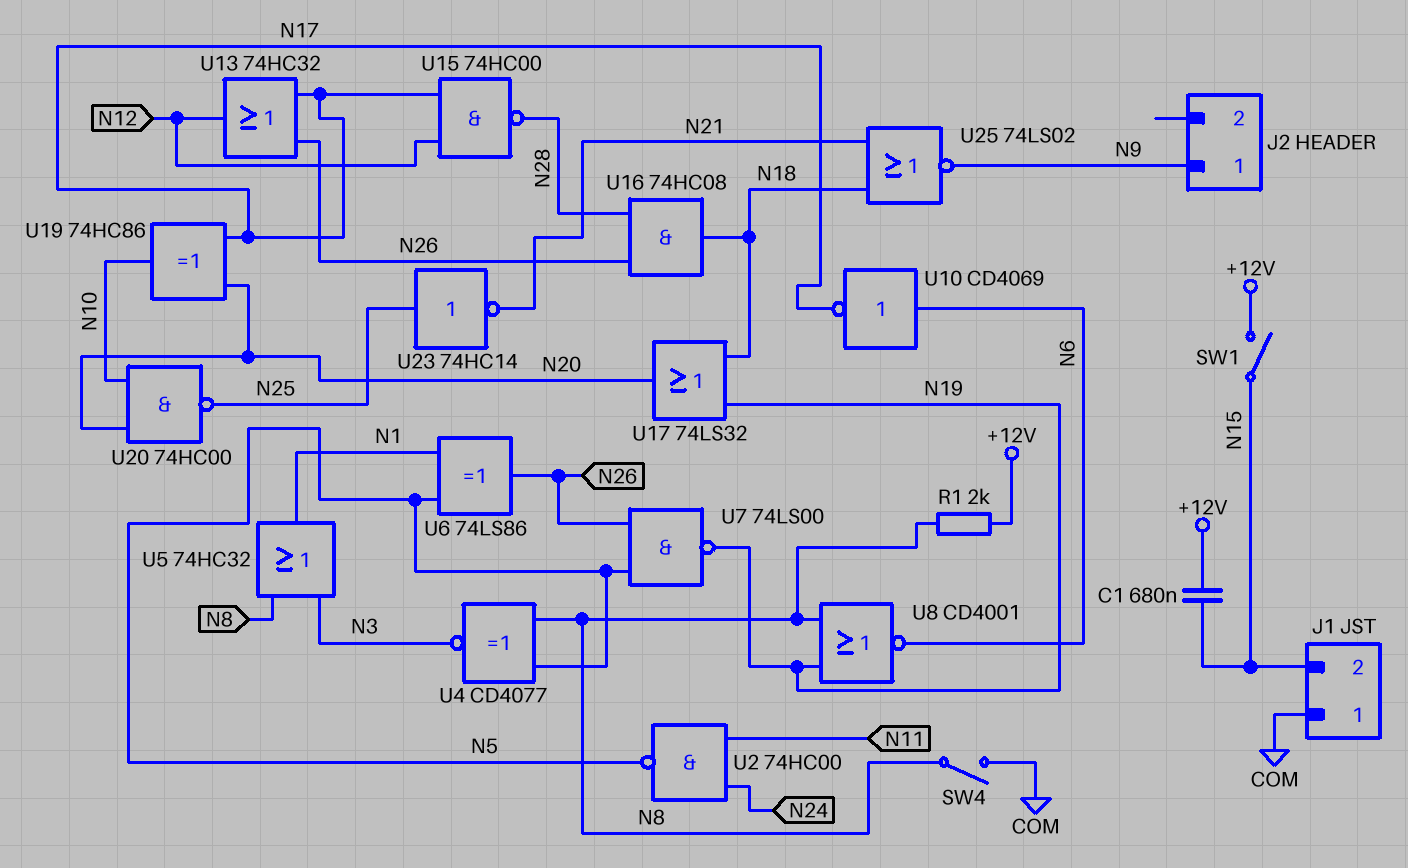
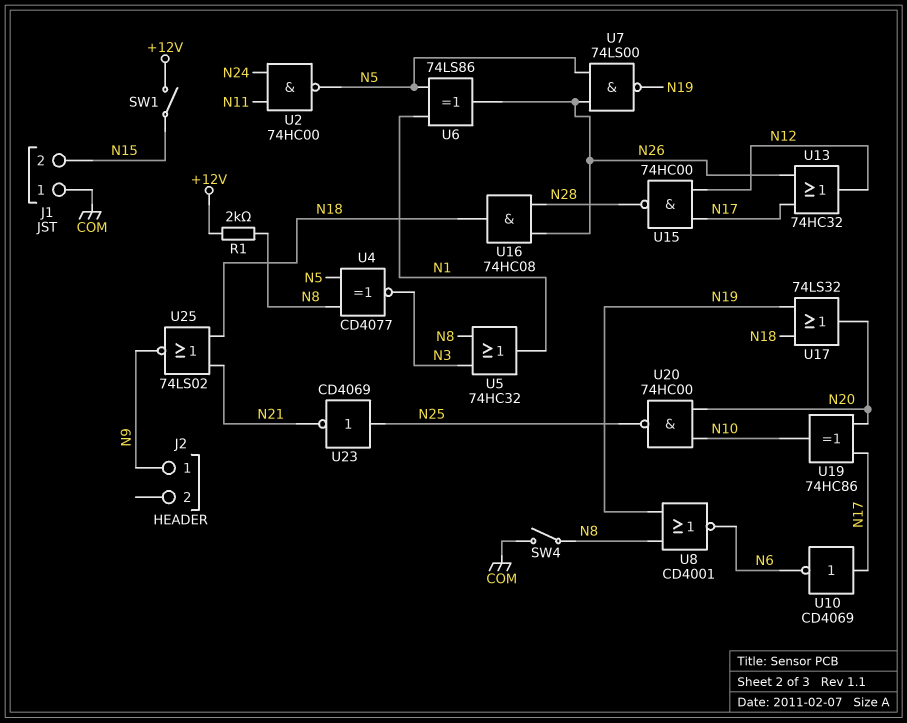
C1: 680nF (+12V, N15) -> none
U10: NOT CD4069 (in N6, out N17) -> NOT CD4069 (in N17, out N6)
U23: NOT 74HC14 (in N25, out N21) -> NOT CD4069 (in N25, out N21)

